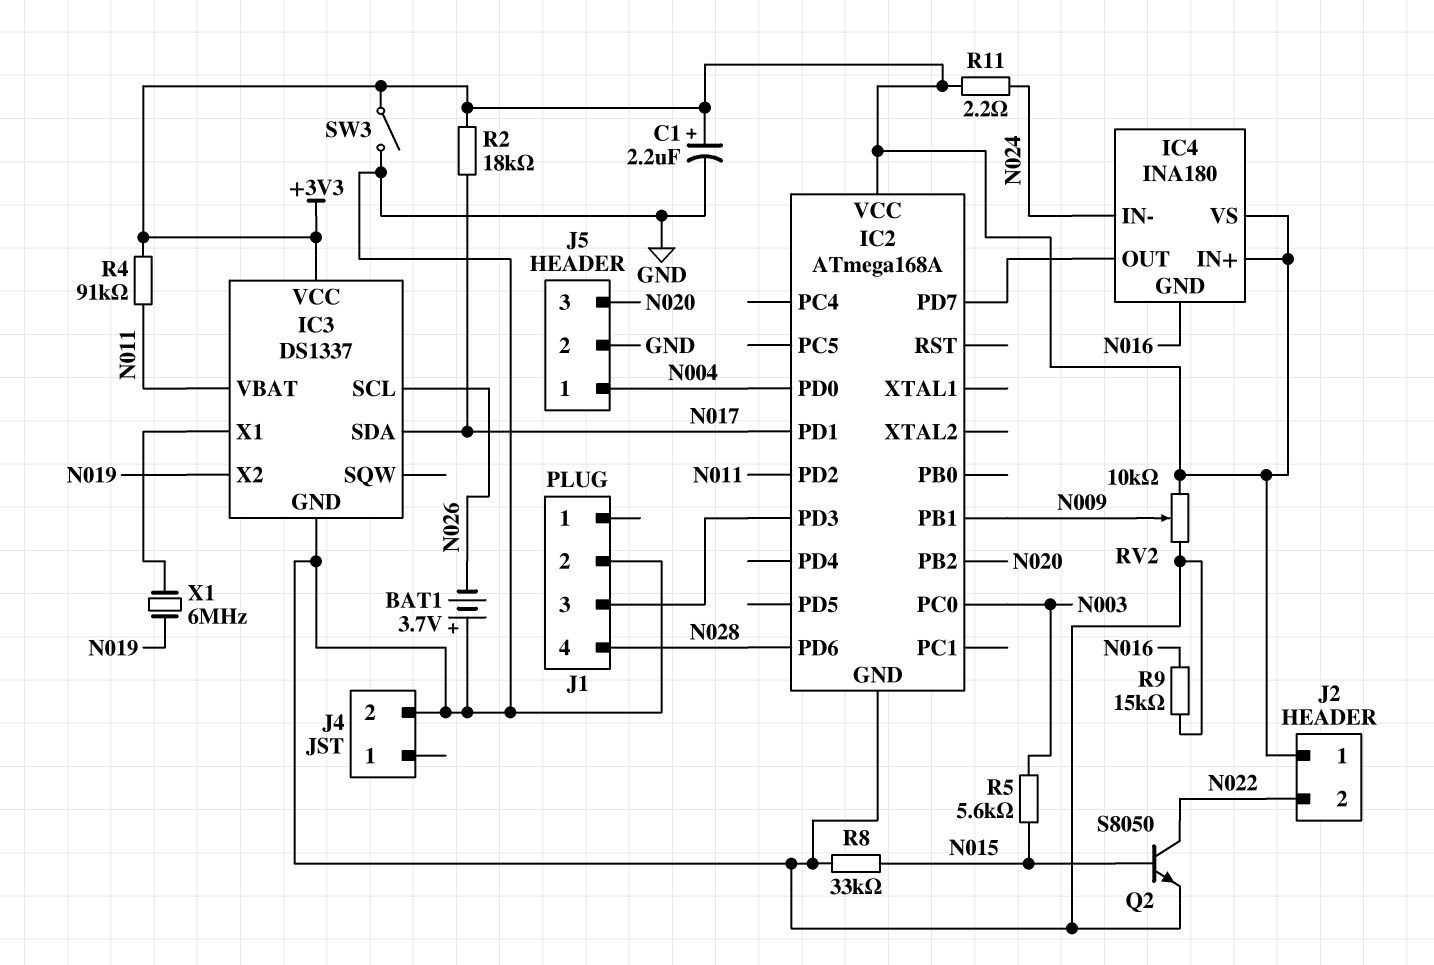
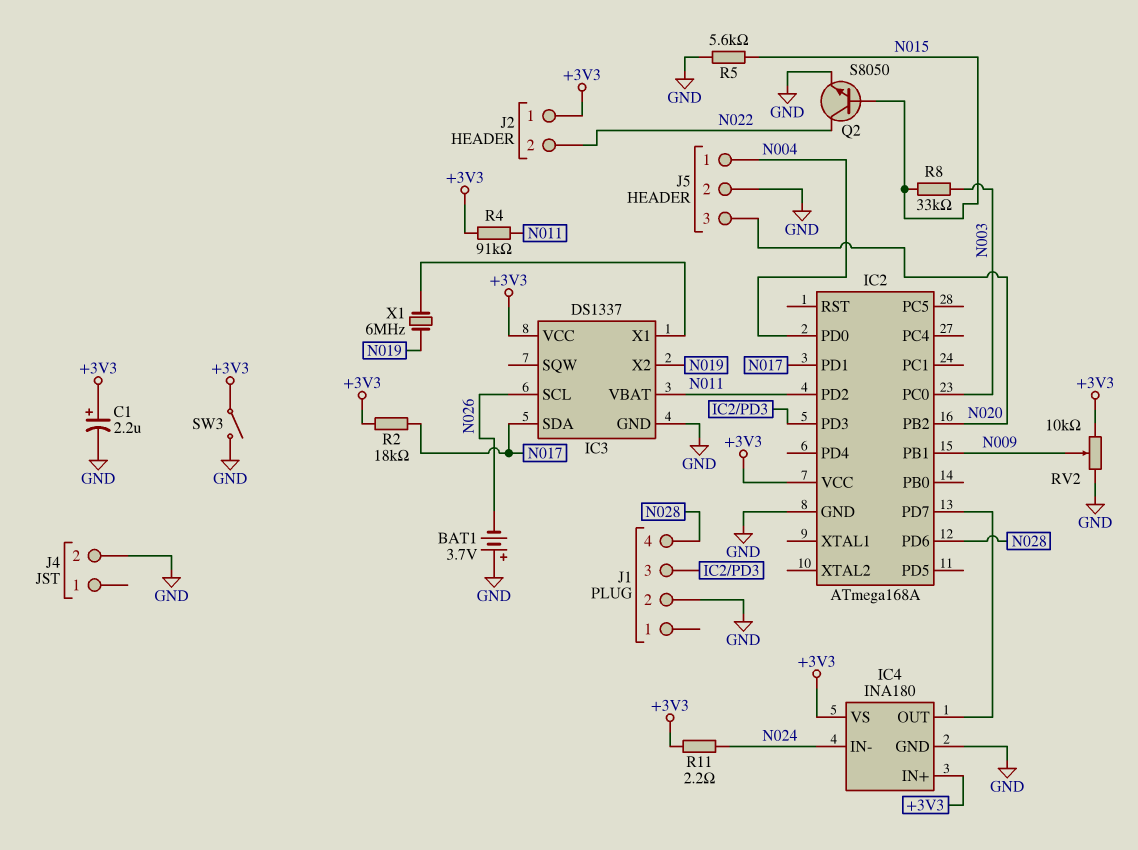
IC4 pin GND: N016 -> GND
R5: 5.6k (N003, N015) -> 5.6k (GND, N015)
R8: 33k (GND, N015) -> 33k (N003, N015)
R9: 15k (GND, N016) -> none

